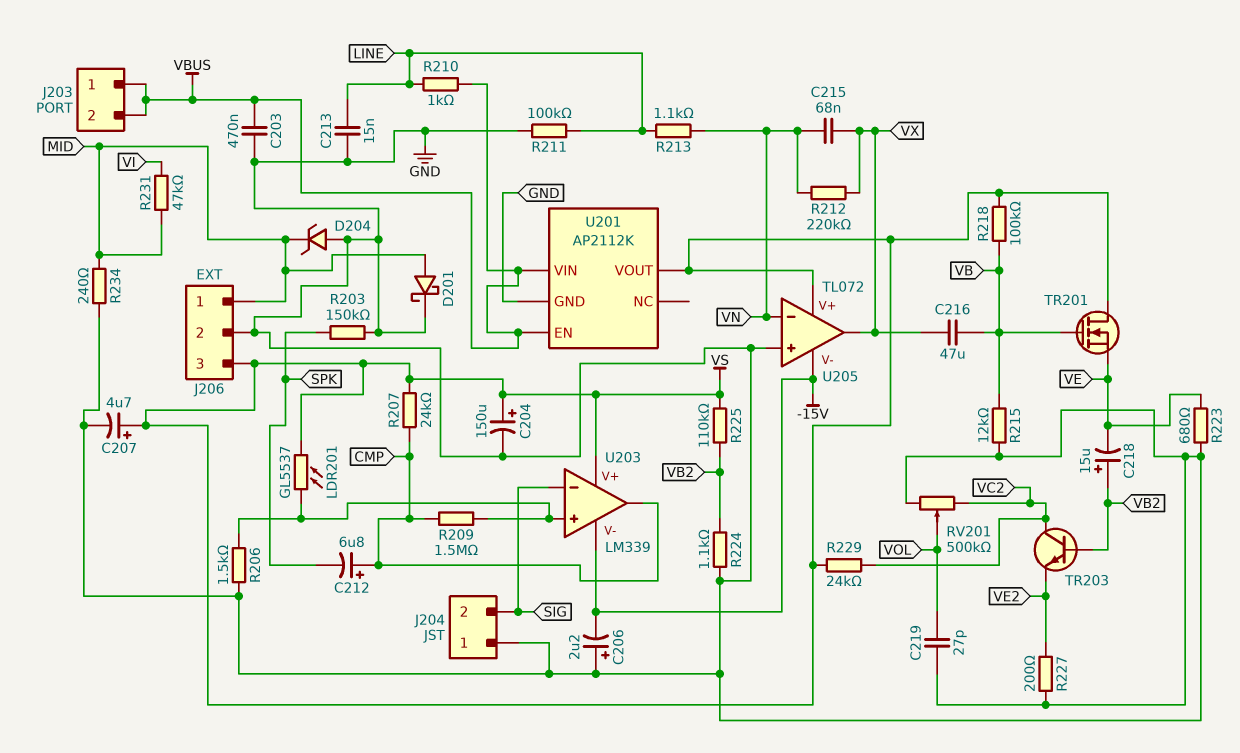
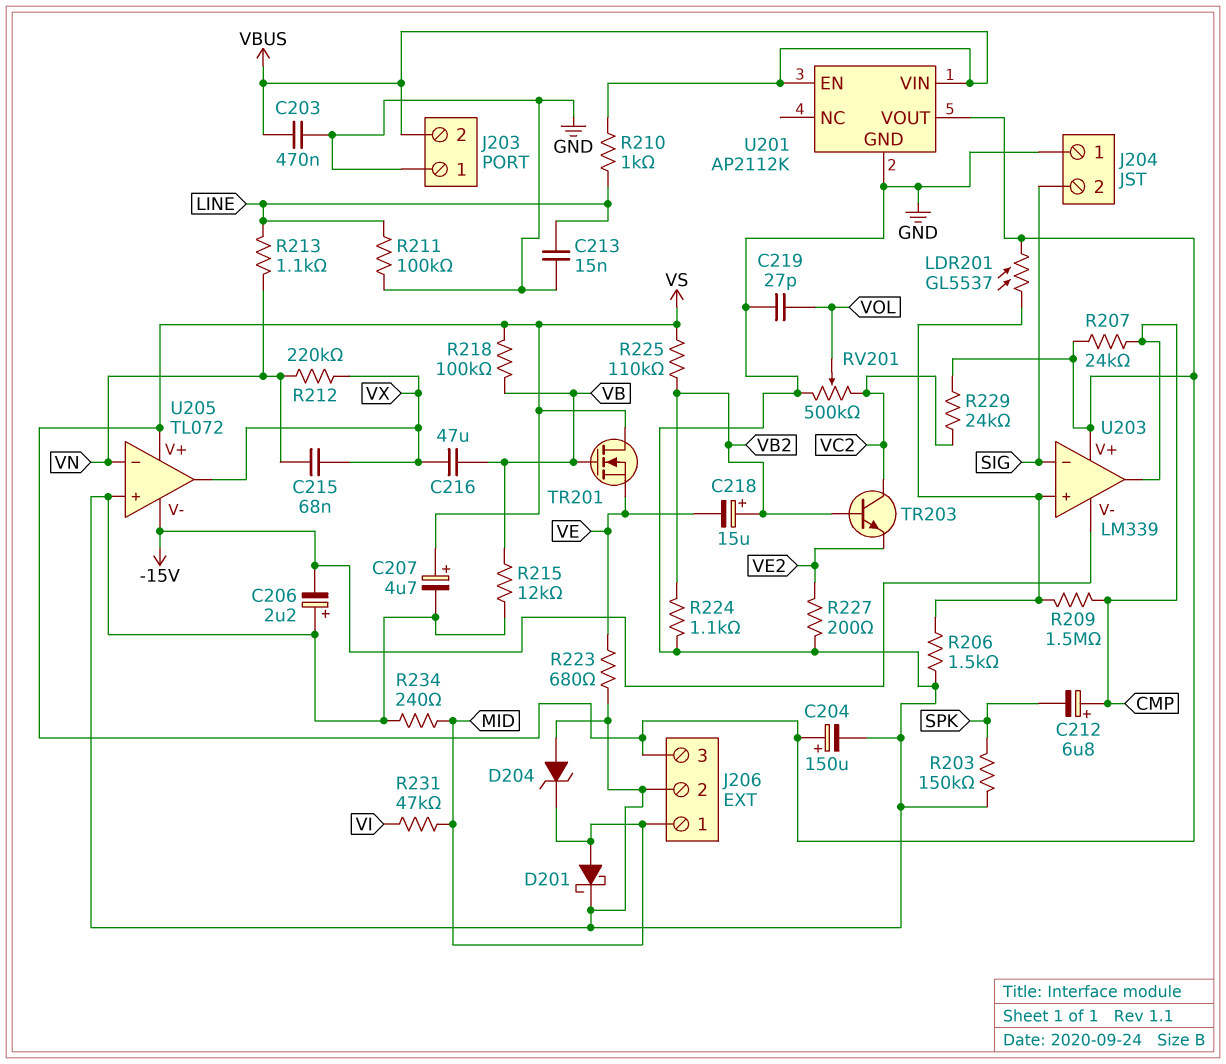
J203 pin 1: VBUS -> GND

